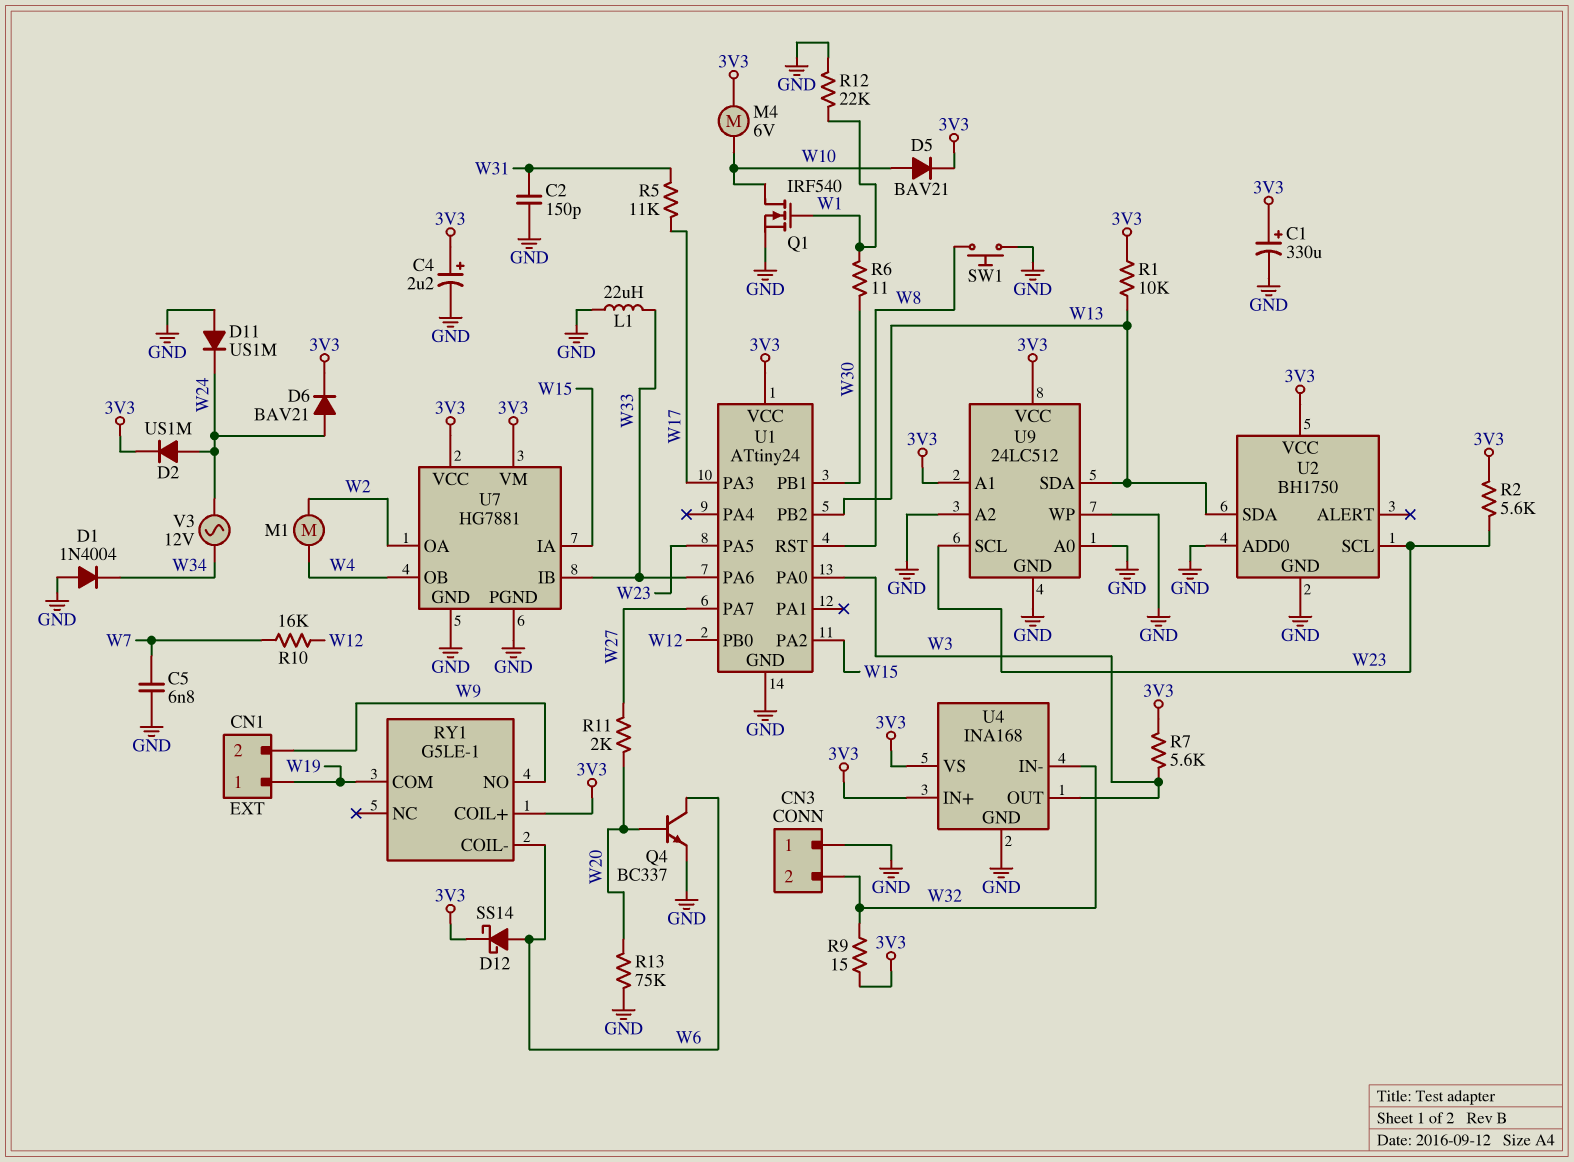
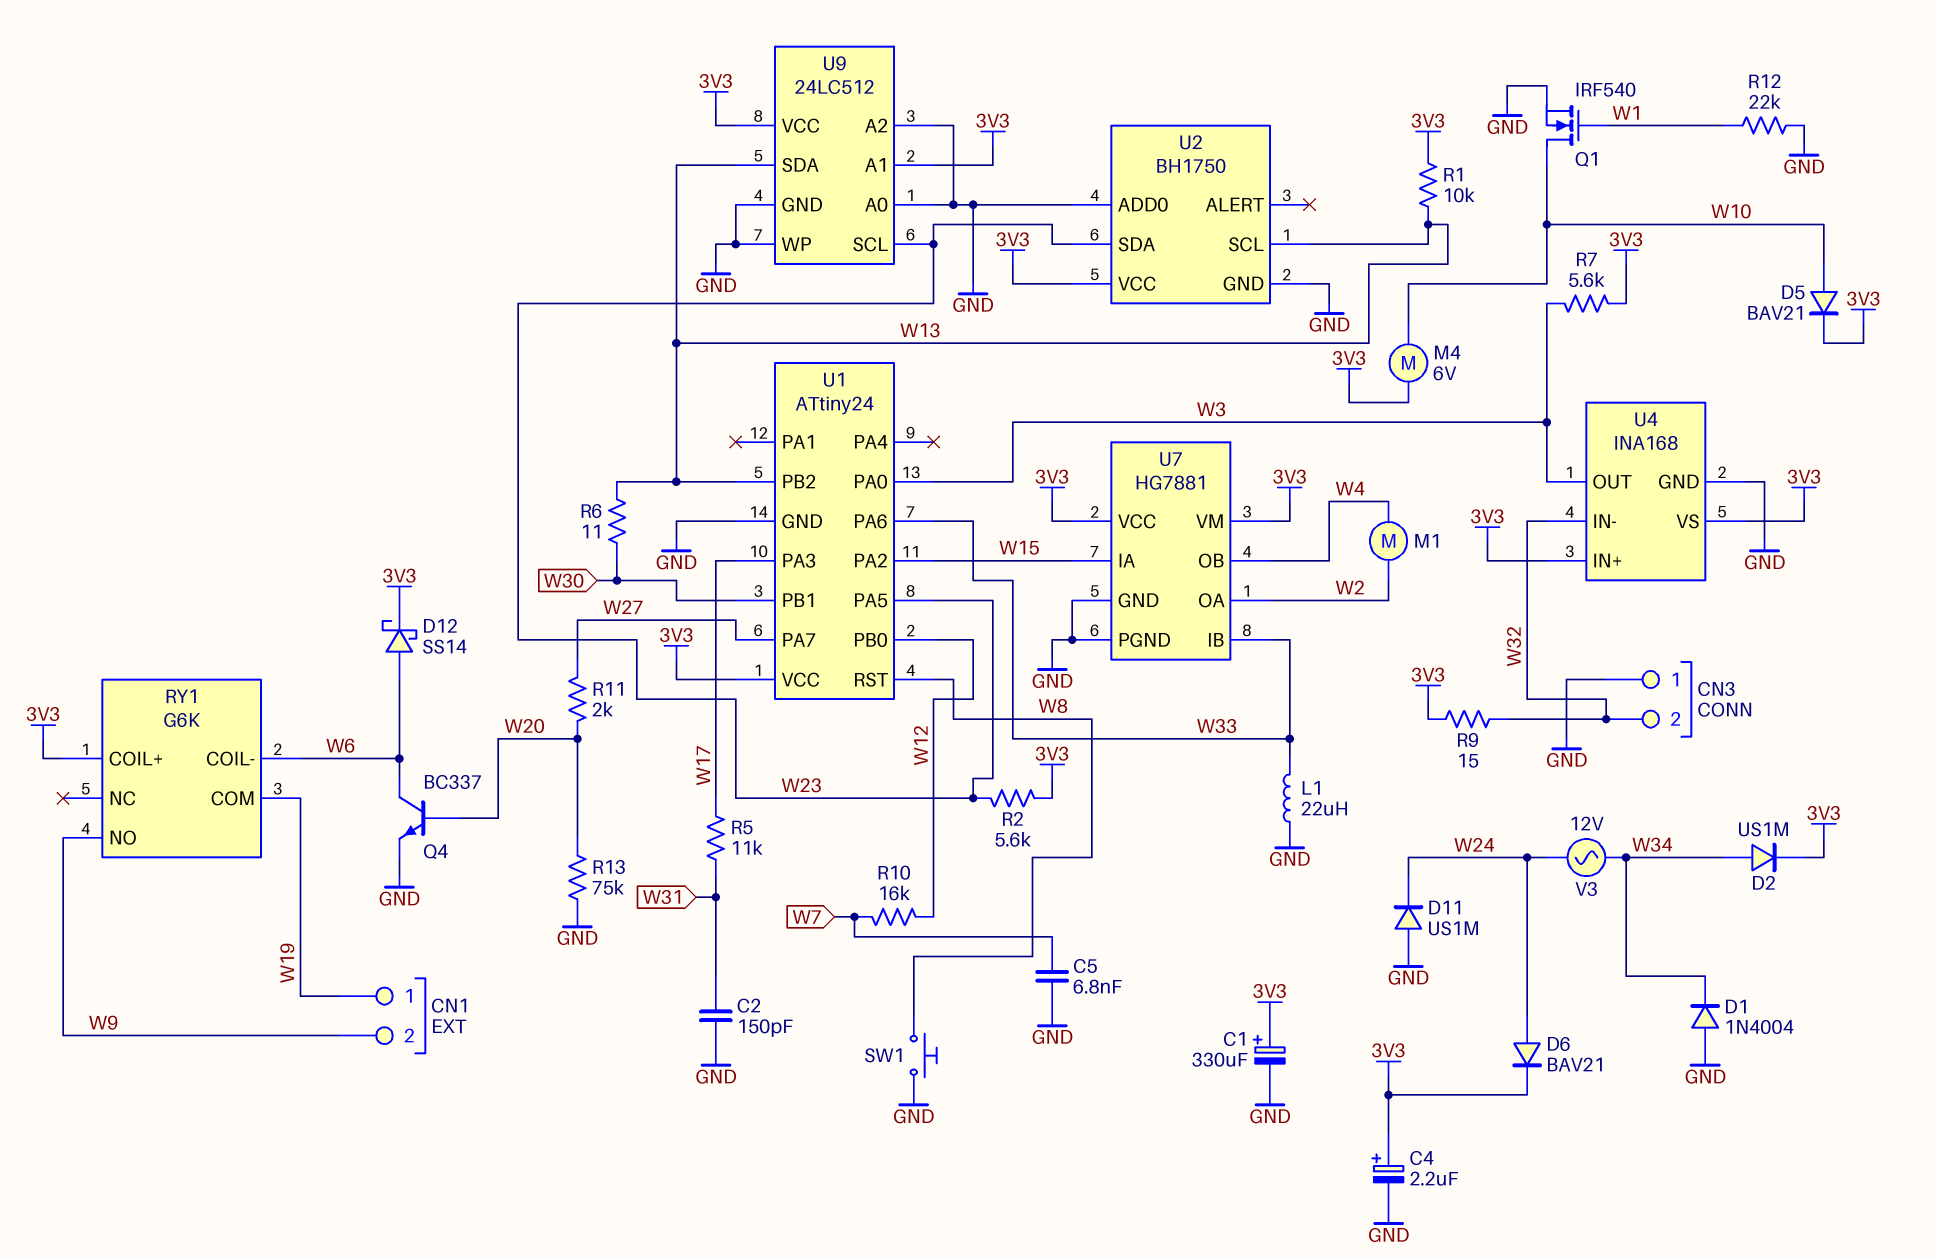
D2: diode US1M (A W24, K 3V3) -> diode US1M (A W34, K 3V3)
R6: 11 (W1, W30) -> 11 (W13, W30)
RY1: G5LE-1 -> G6K
U2 pin SCL: W23 -> W13
U2 pin SDA: W13 -> W23

